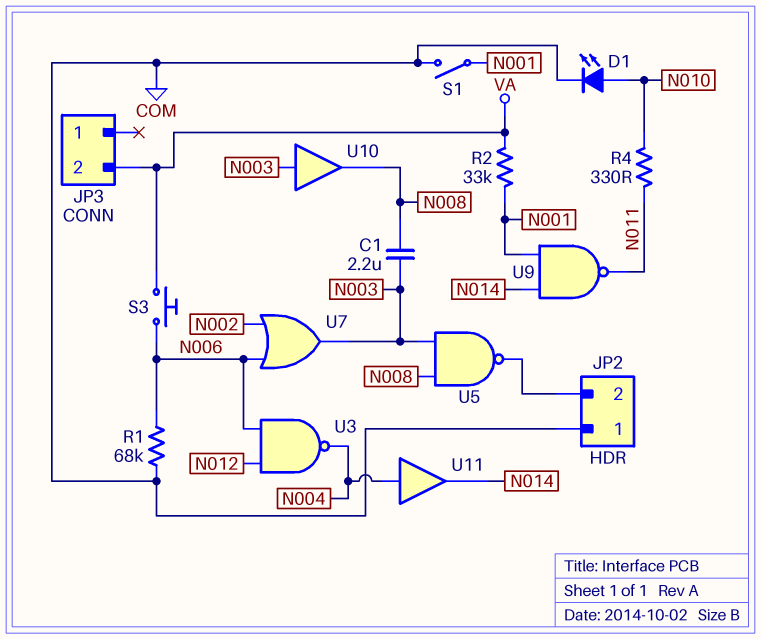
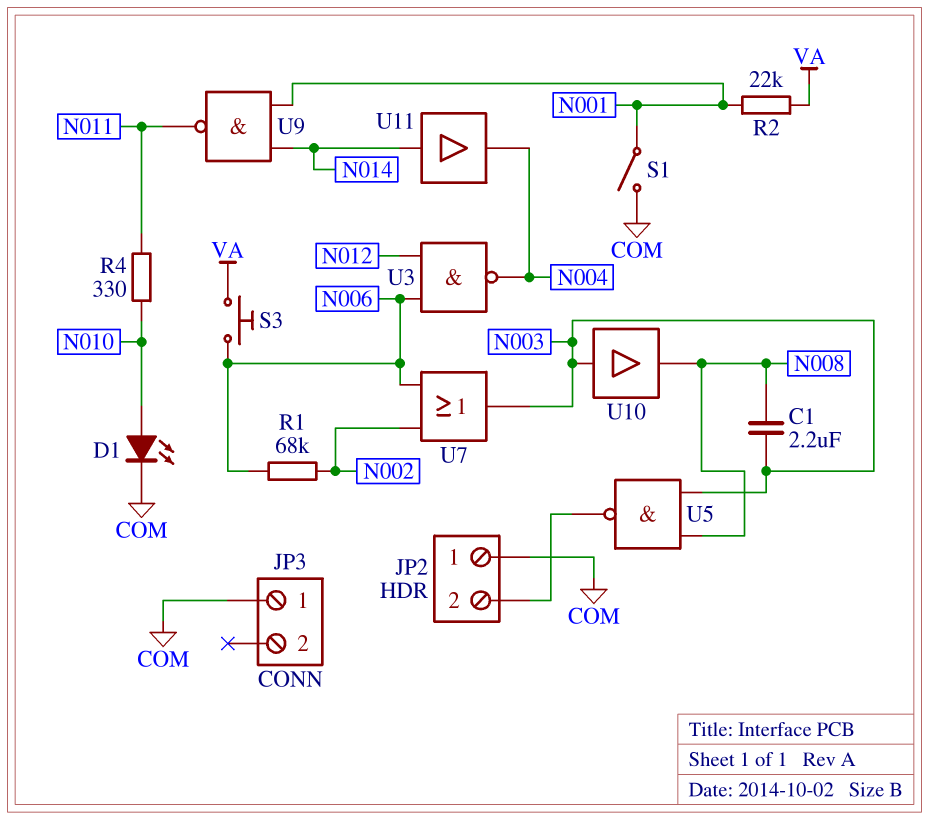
JP3 pin 1: none -> COM
JP3 pin 2: VA -> none
R1: 68k (COM, N006) -> 68k (N002, N006)
R2: 33k (N001, VA) -> 22k (N001, VA)
U11: buffer (in N004, out N014) -> buffer (in N014, out N004)

